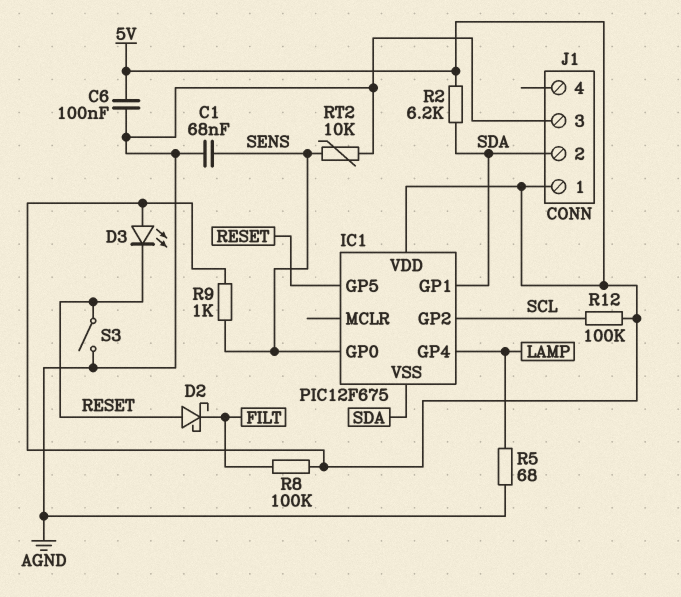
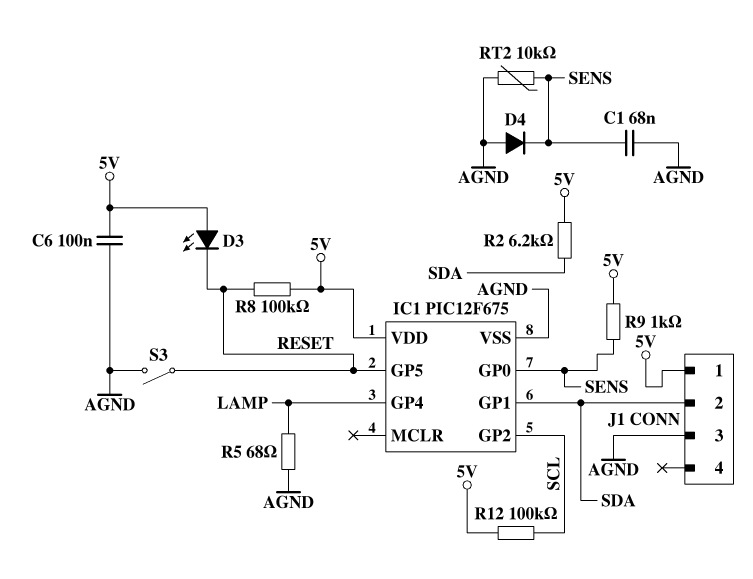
D2: schottky (A RESET, K FILT) -> none
D4: none -> diode (A AGND, K SENS)
IC1 pin VSS: SDA -> AGND
R8: 100k (5V, FILT) -> 100k (5V, RESET)

